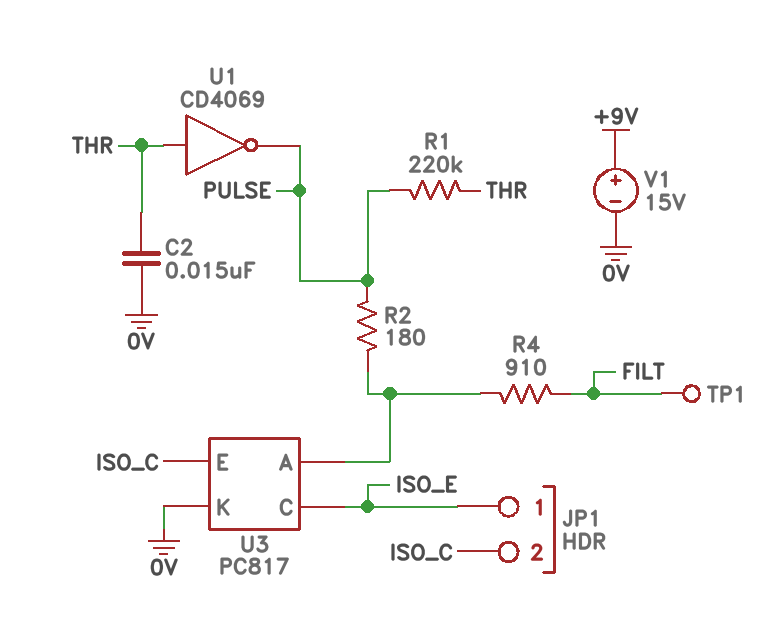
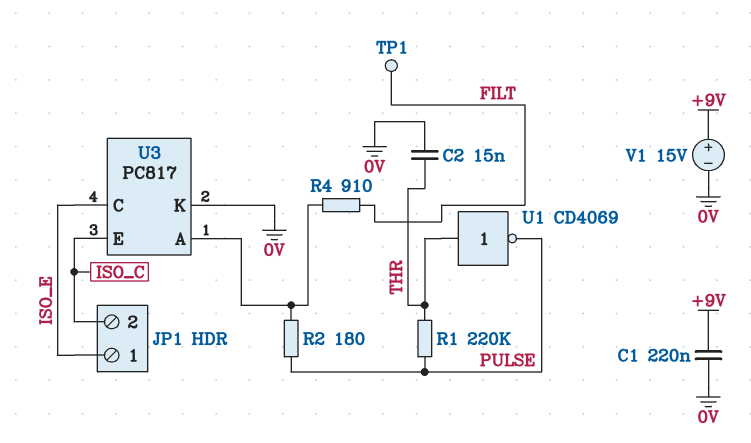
C1: none -> 220nF (+9V, 0V)

